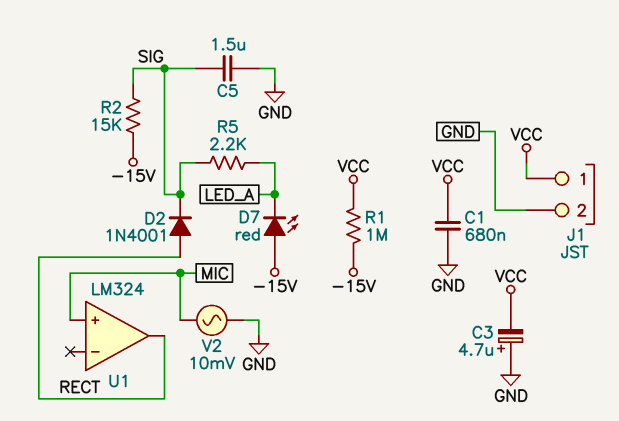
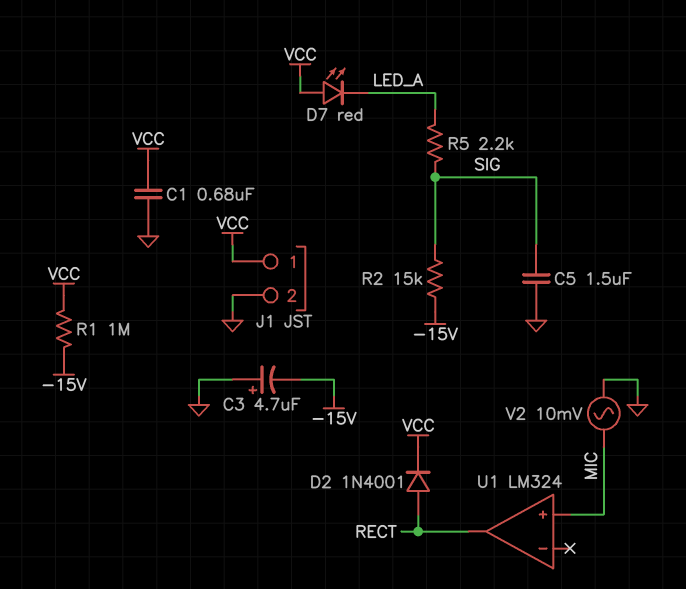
C3: 4.7uF (plus GND, minus VCC) -> 4.7uF (plus GND, minus -15V)
D2: diode 1N4001 (A RECT, K SIG) -> diode 1N4001 (A RECT, K VCC)
D7: LED red (A -15V, K LED_A) -> LED red (A VCC, K LED_A)

